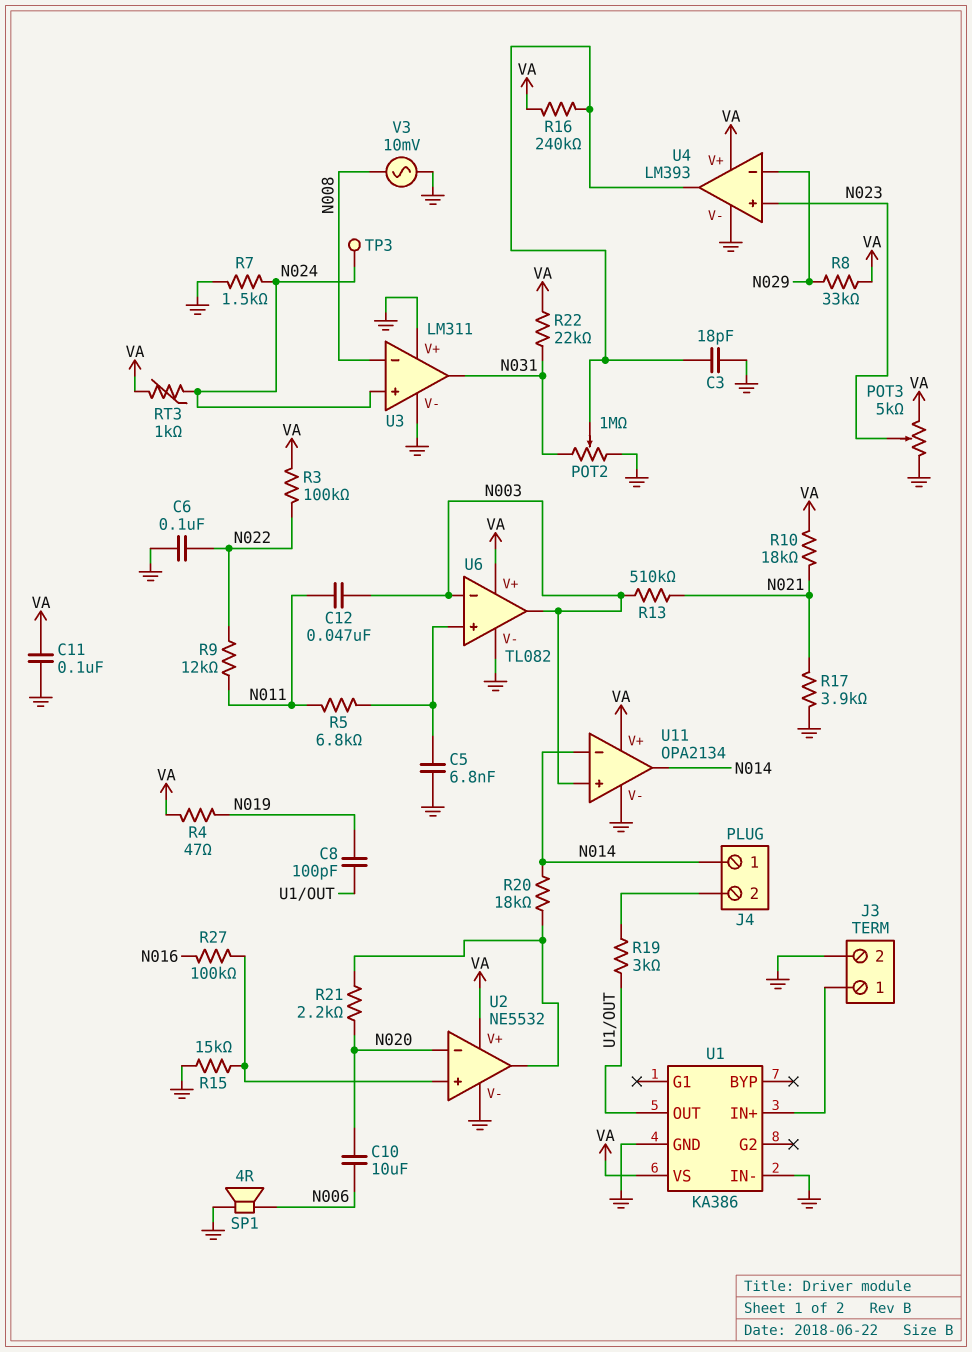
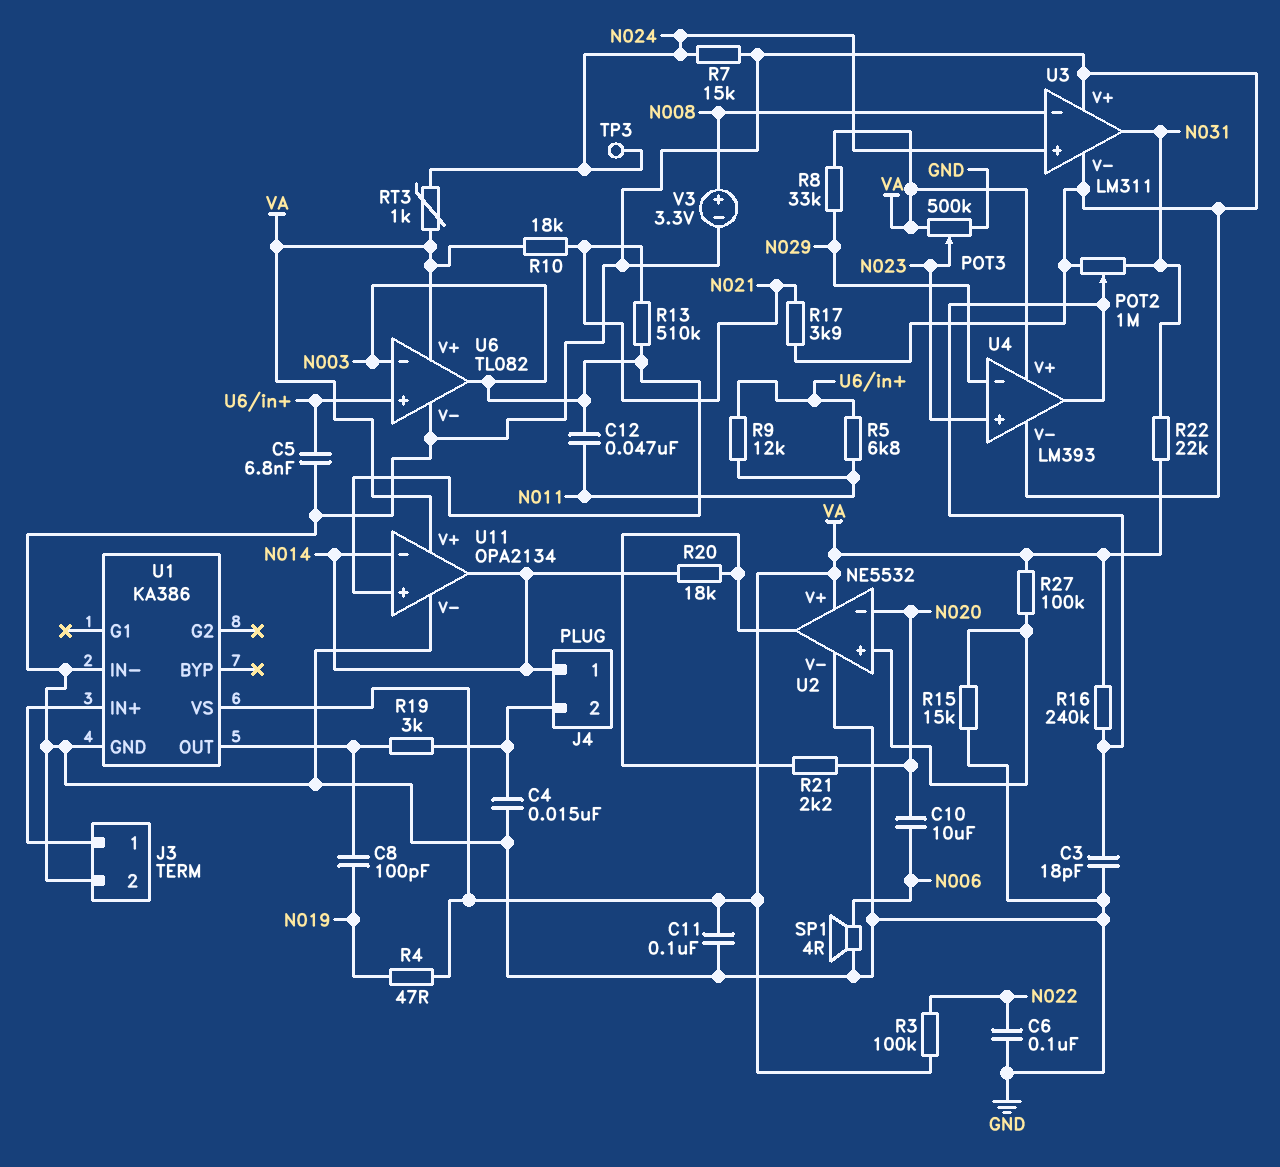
C4: none -> 15nF (GND, J4/2)
POT3: 5k (GND, VA, wiper N023) -> 500k (GND, VA, wiper N023)
R7: 1.5k (GND, N024) -> 15k (GND, N024)
R9: 12k (N011, N022) -> 12k (N011, U6/in+)
R27: 100k (N016, U2/in+) -> 100k (U2/in+, VA)
V3: AC 10mV (GND, N008) -> 3.3V (plus N008, minus GND)

